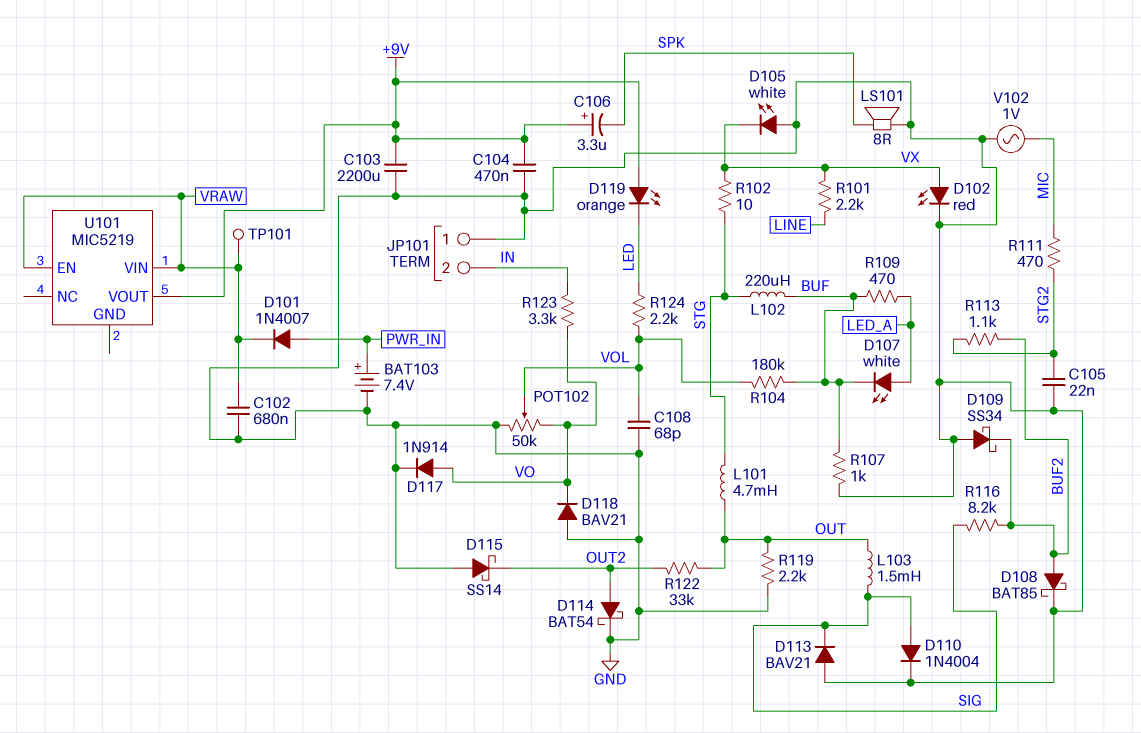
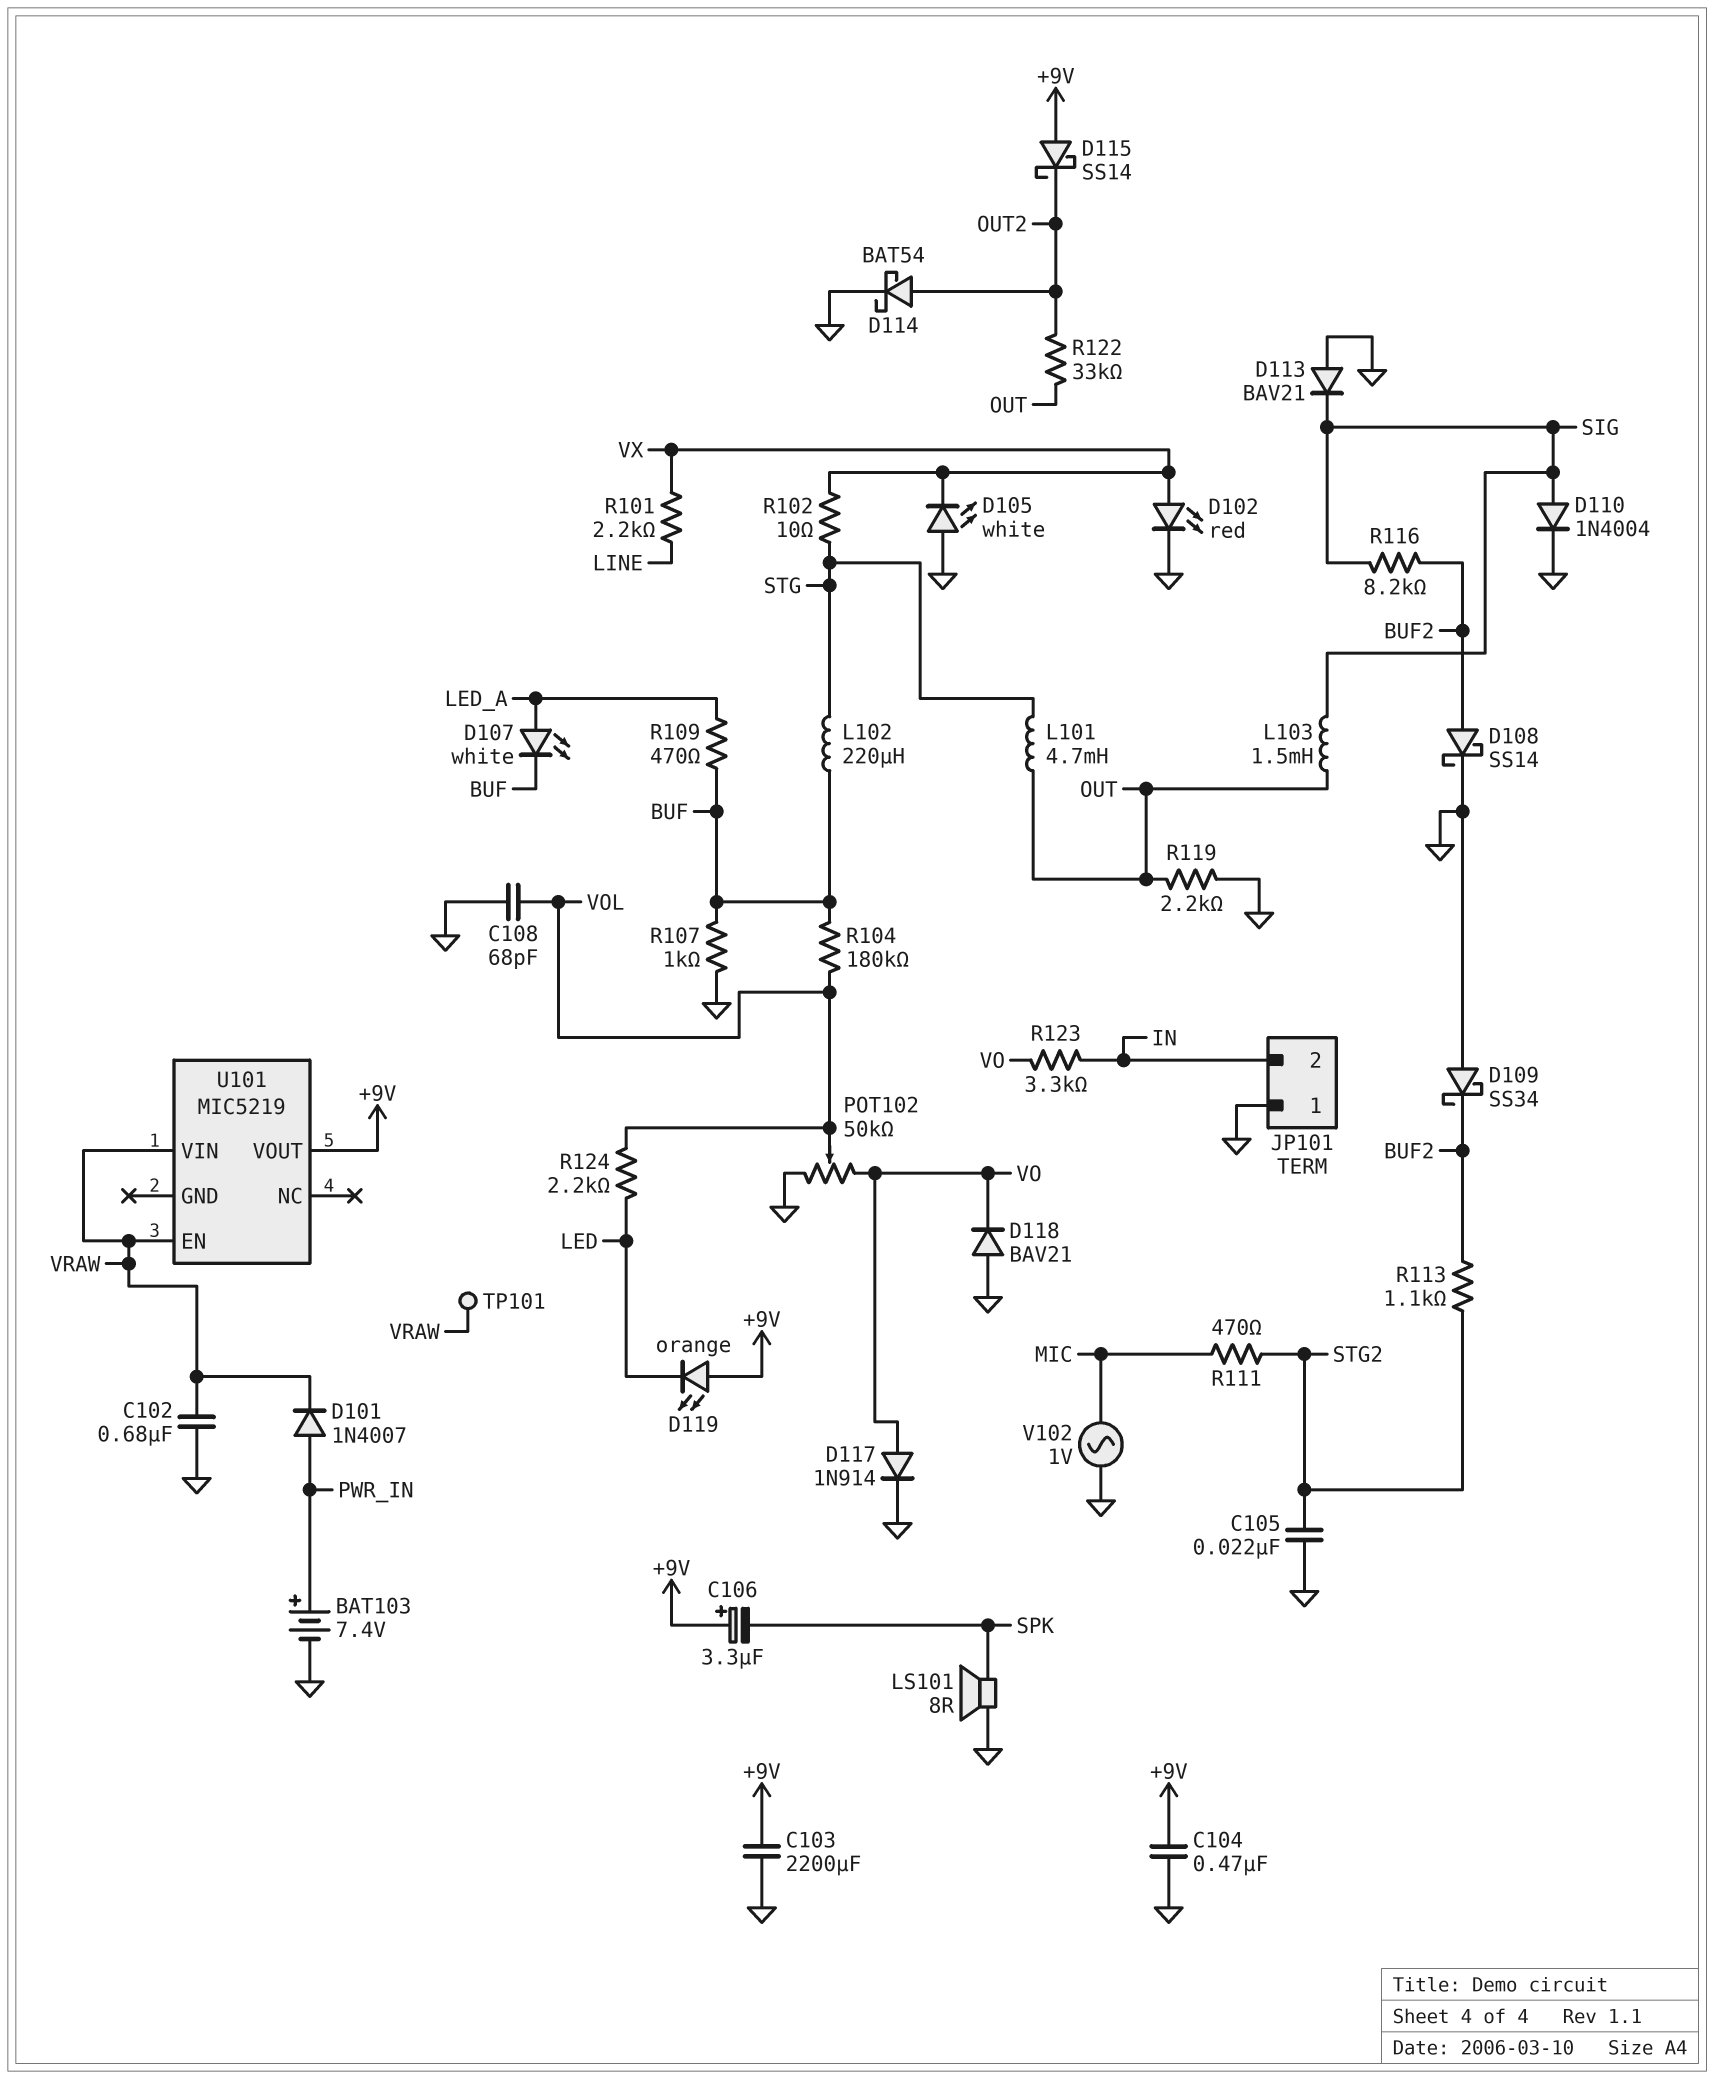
D108: schottky BAT85 (A BUF2, K GND) -> schottky SS14 (A BUF2, K GND)
D115: schottky SS14 (A GND, K OUT2) -> schottky SS14 (A +9V, K OUT2)

